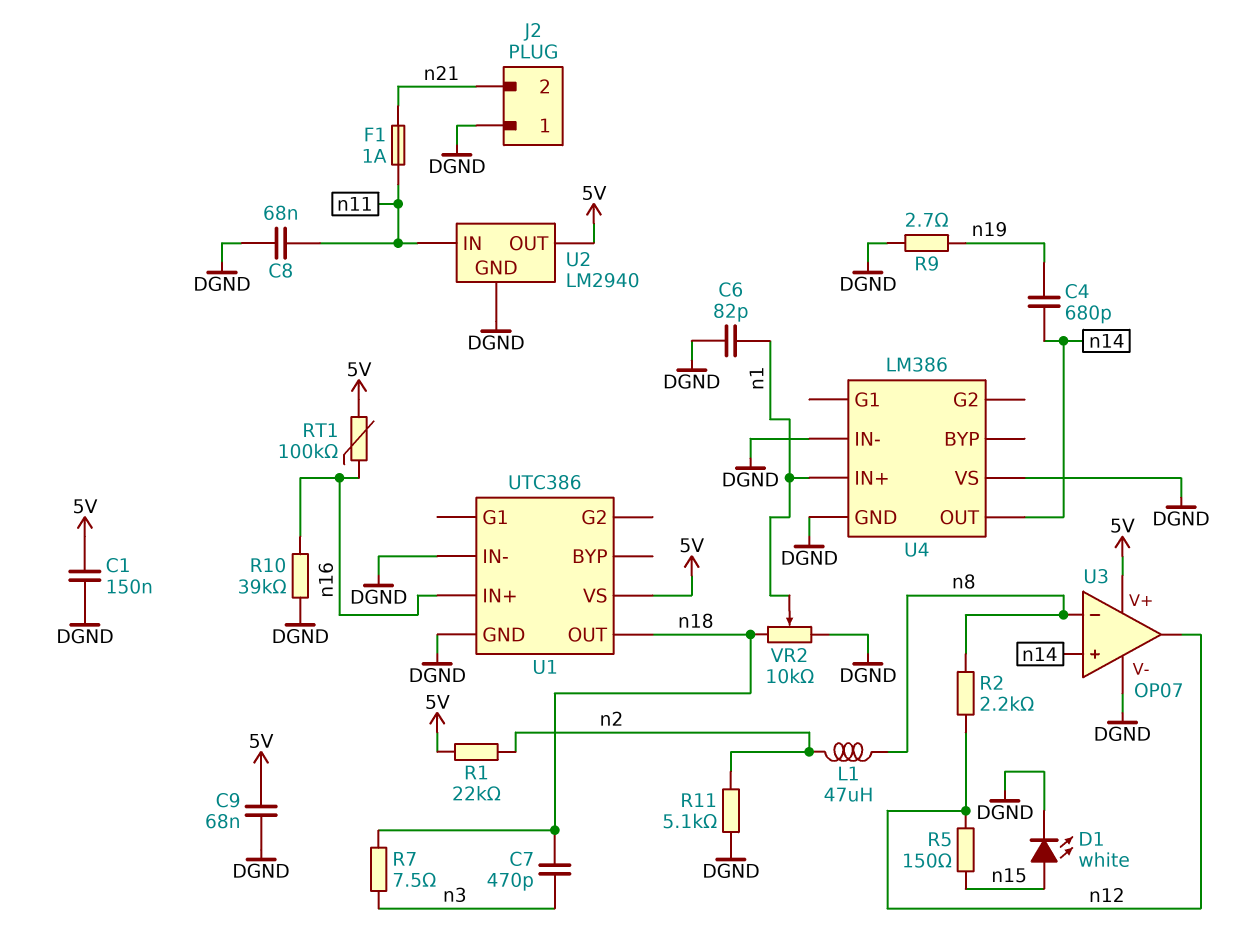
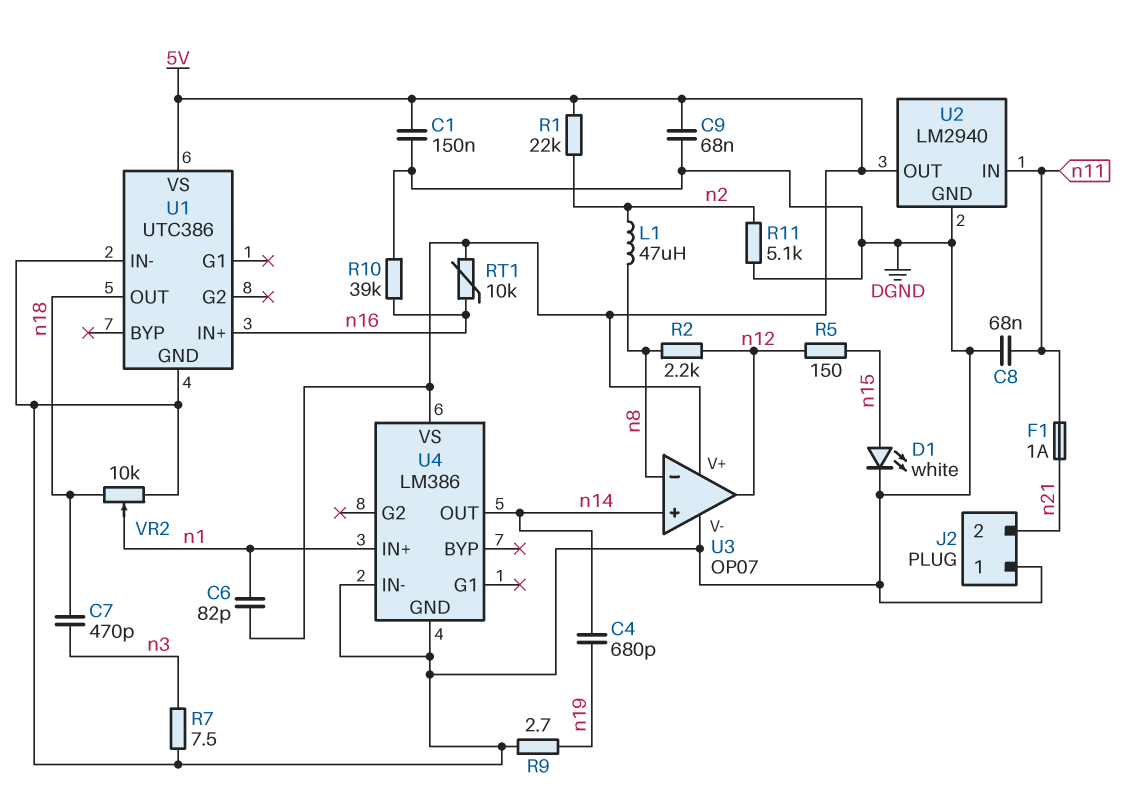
C6: 82pF (DGND, n1) -> 82pF (5V, n1)
R7: 7.5 (n3, n18) -> 7.5 (DGND, n3)
RT1: 100k (5V, n16) -> 10k (5V, n16)
U4 pin VS: DGND -> 5V

